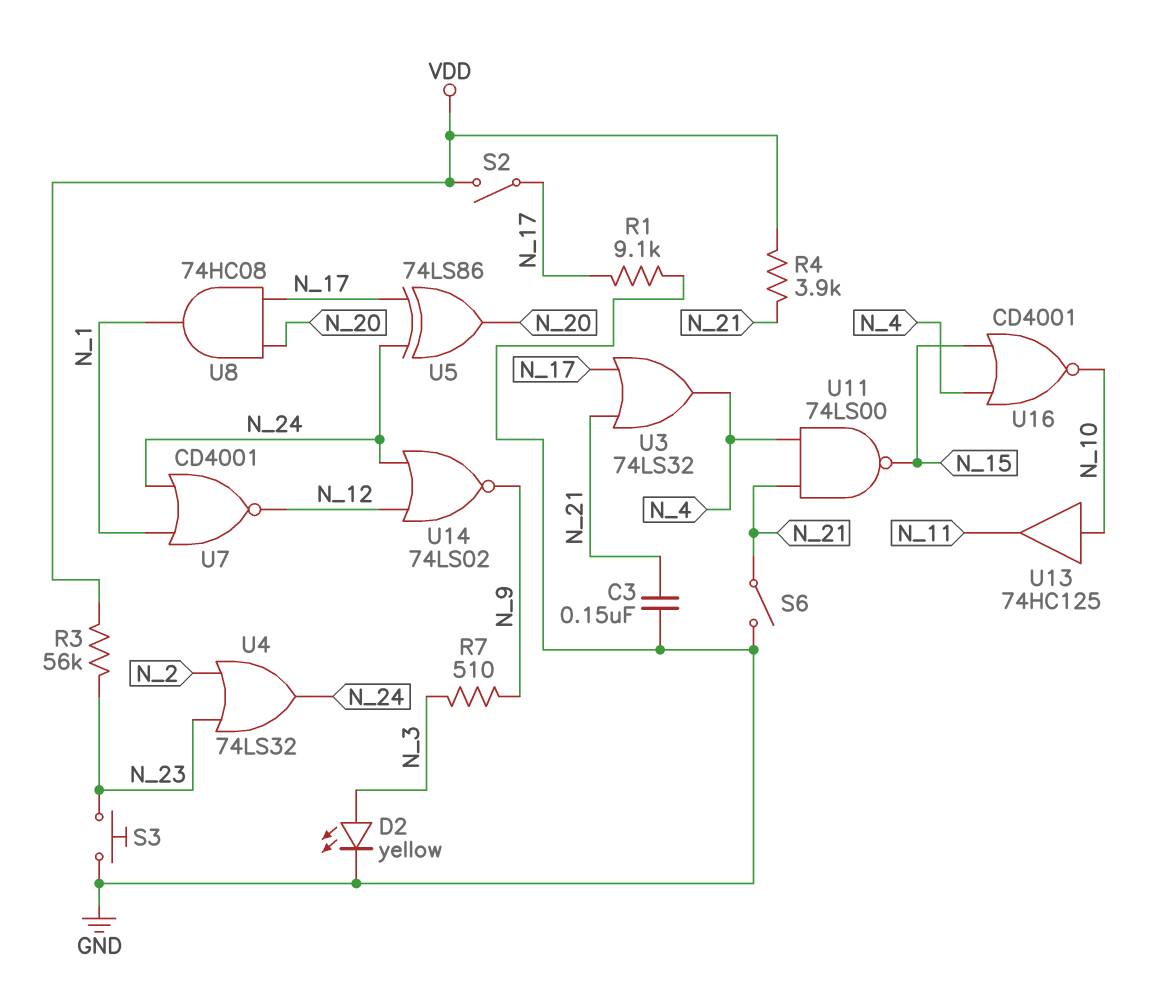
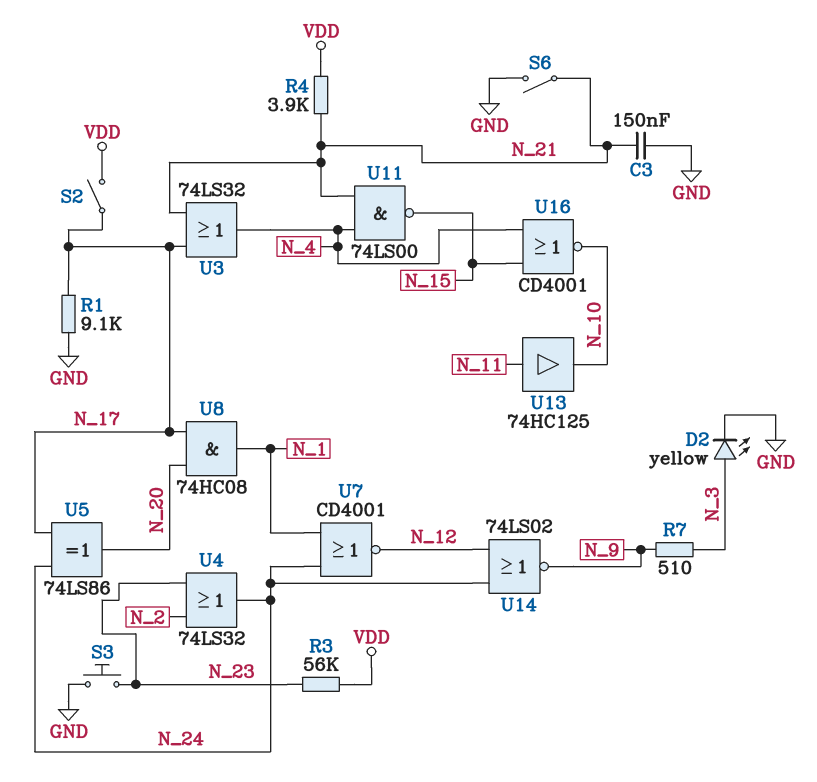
U13: buffer 74HC125 (in N_10, out N_11) -> buffer 74HC125 (in N_11, out N_10)

